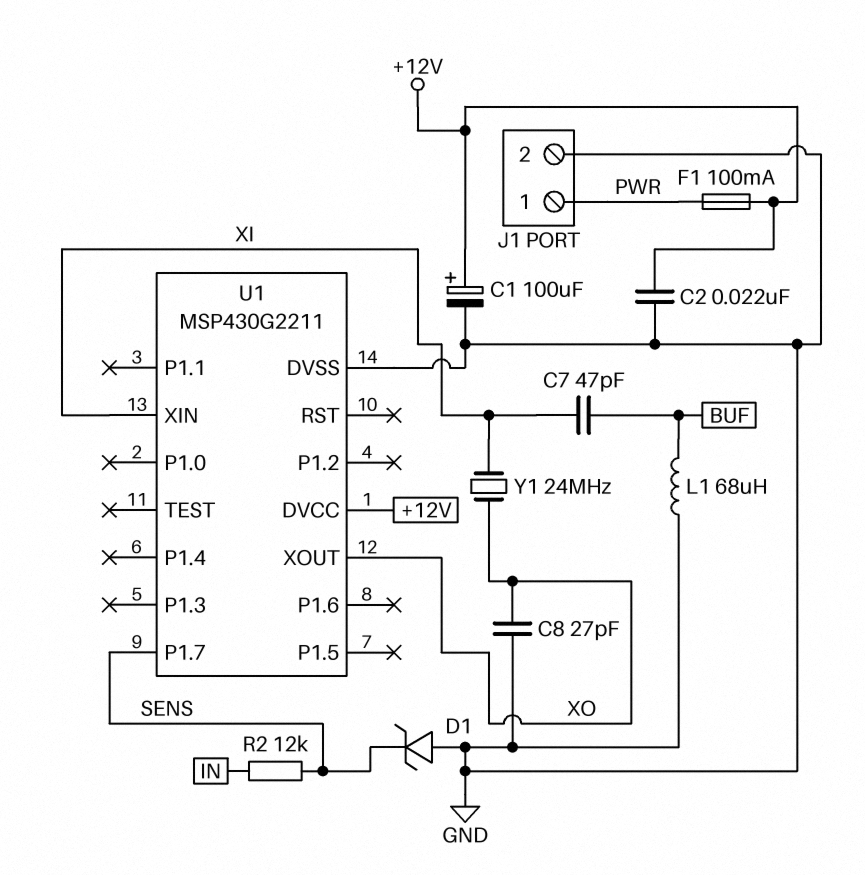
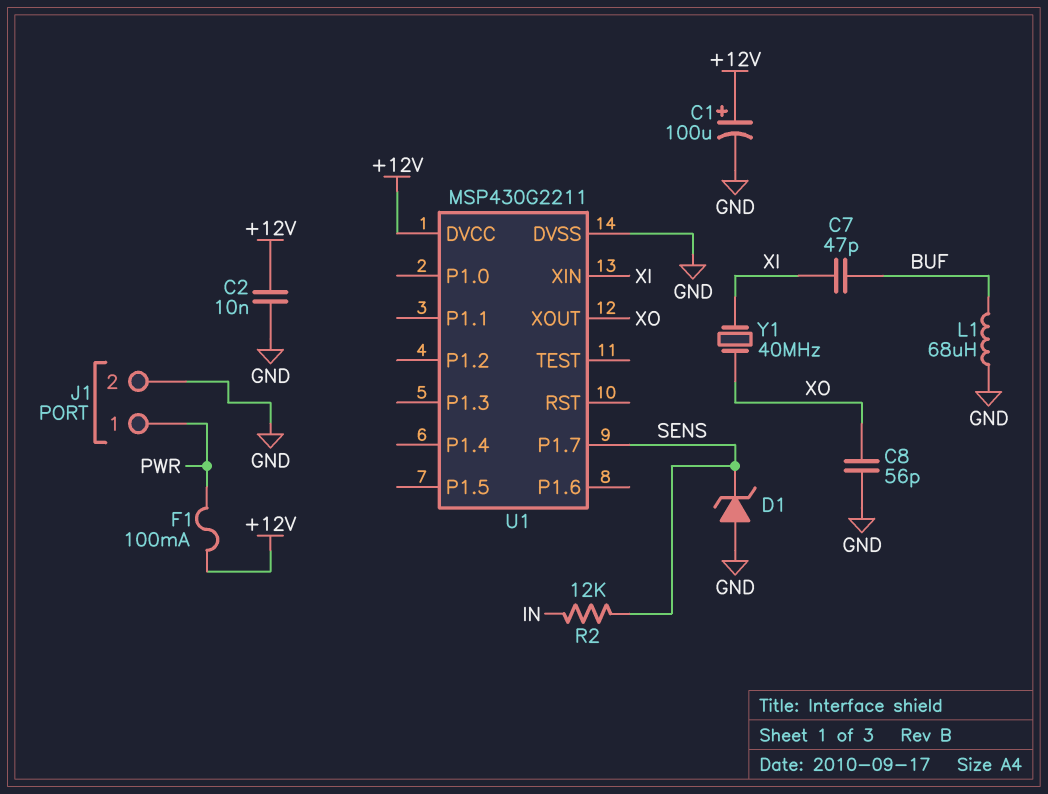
C2: 22nF (+12V, GND) -> 10nF (+12V, GND)
C8: 27pF (GND, XO) -> 56pF (GND, XO)
Y1: 24MHz (XI, XO) -> 40MHz (XI, XO)

